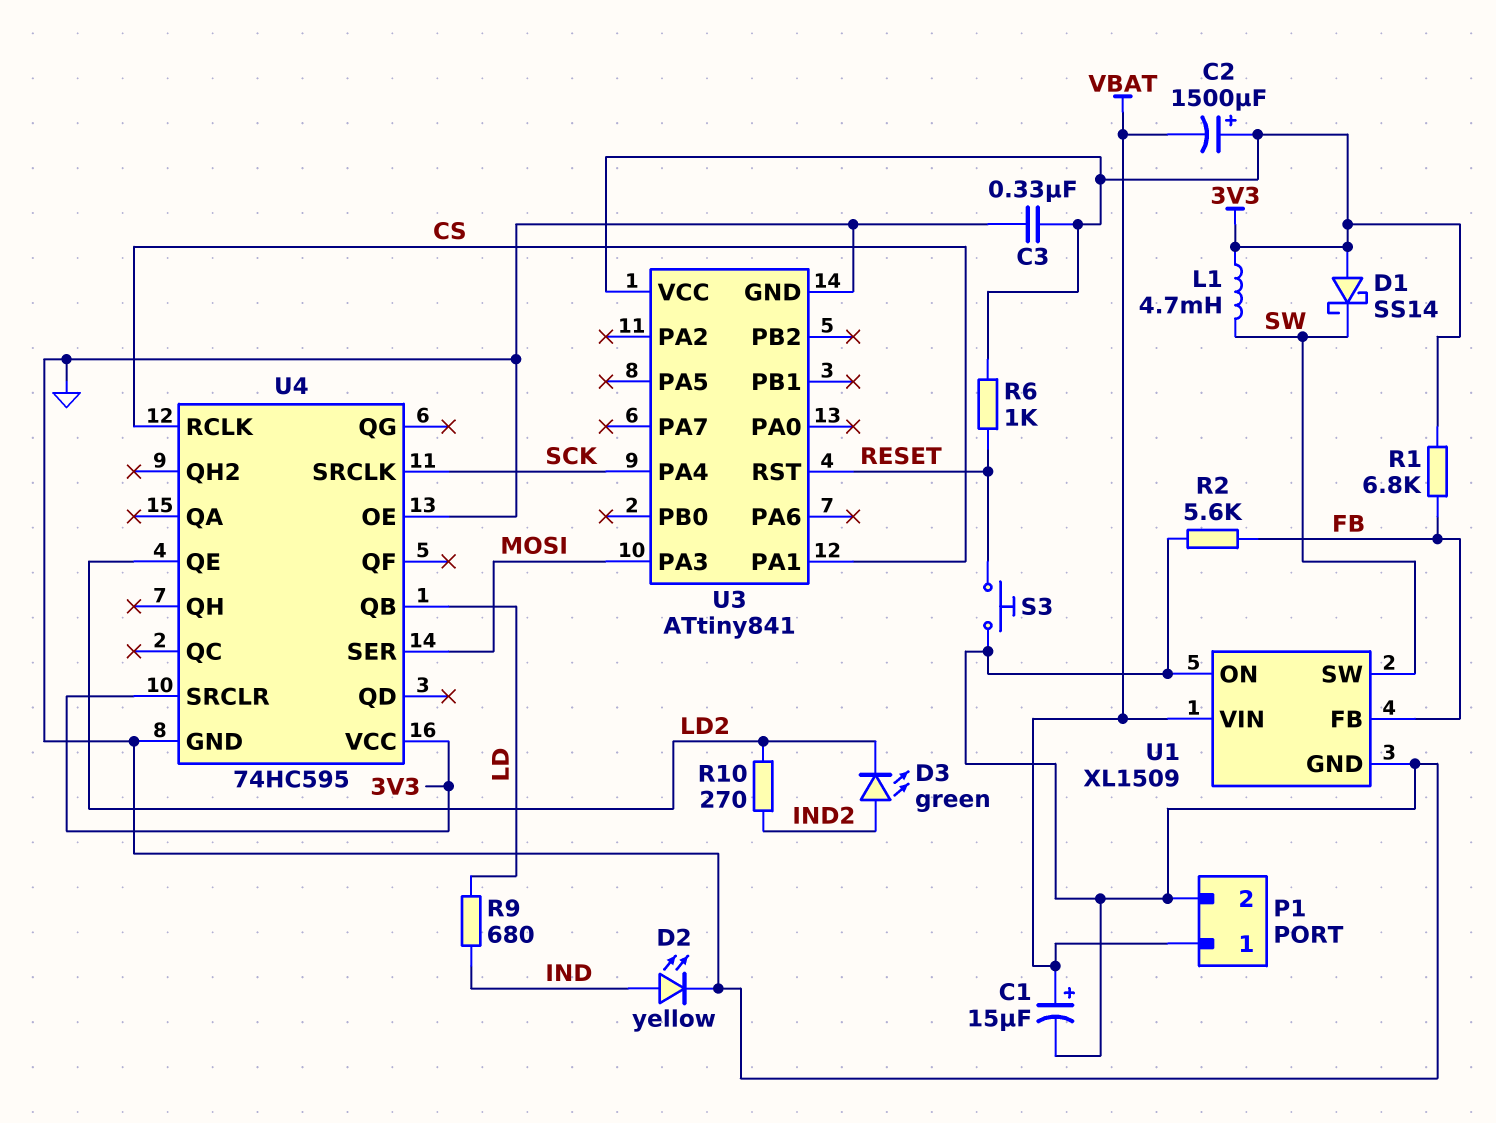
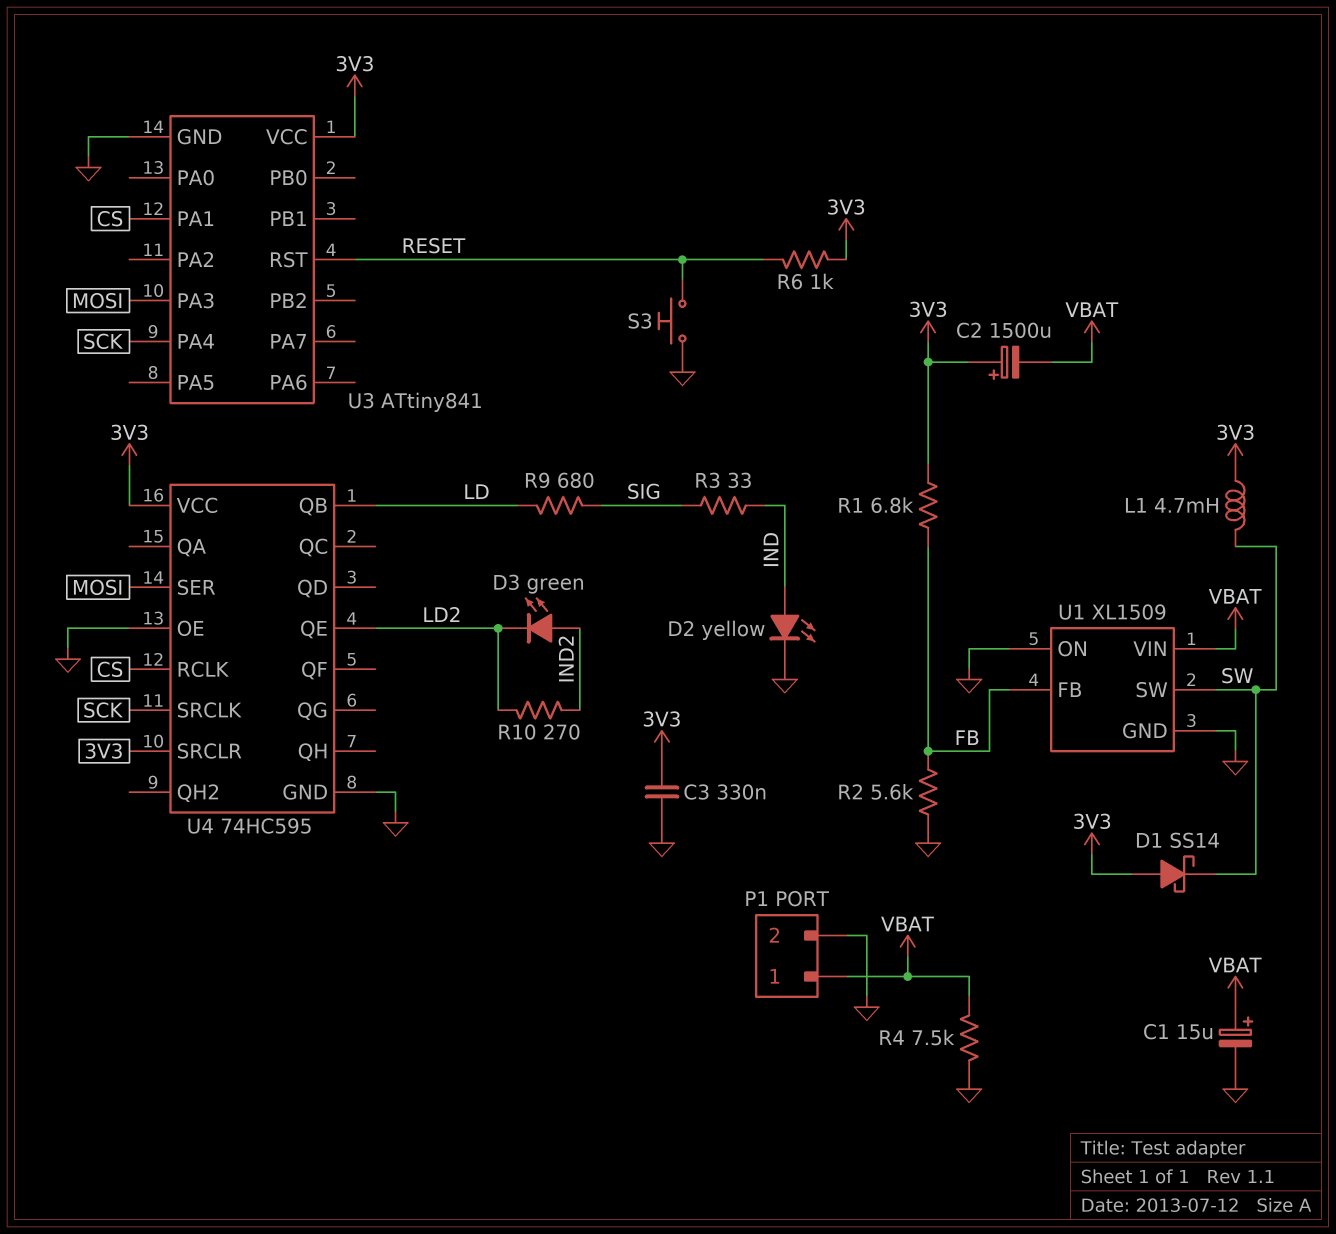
R3: none -> 33 (IND, SIG)
R4: none -> 7.5k (GND, VBAT)
R9: 680 (IND, LD) -> 680 (LD, SIG)

